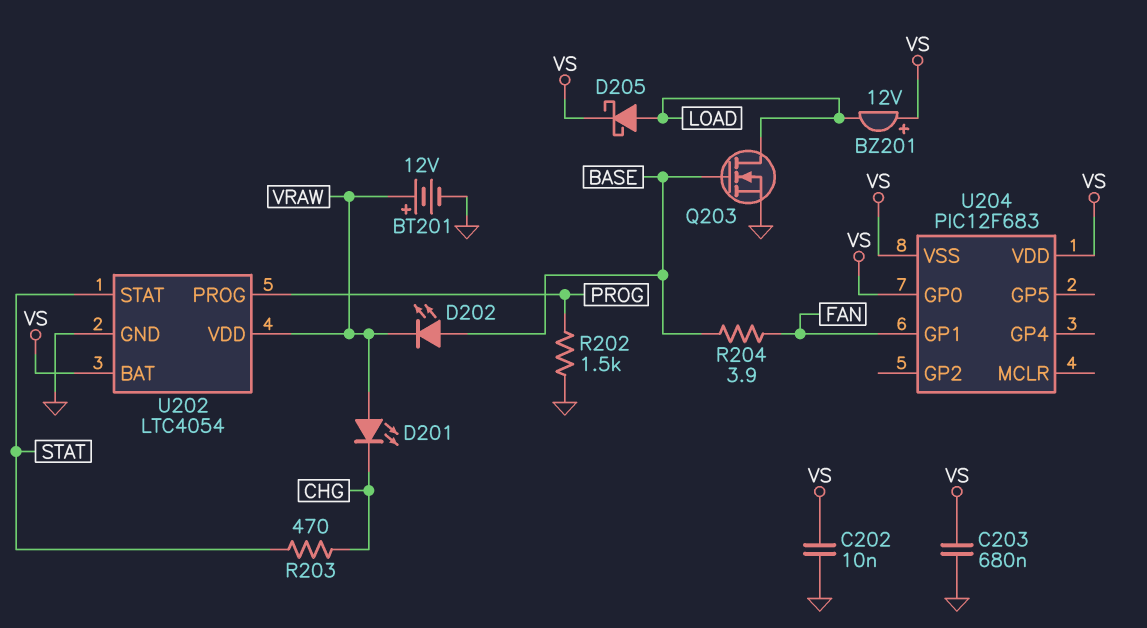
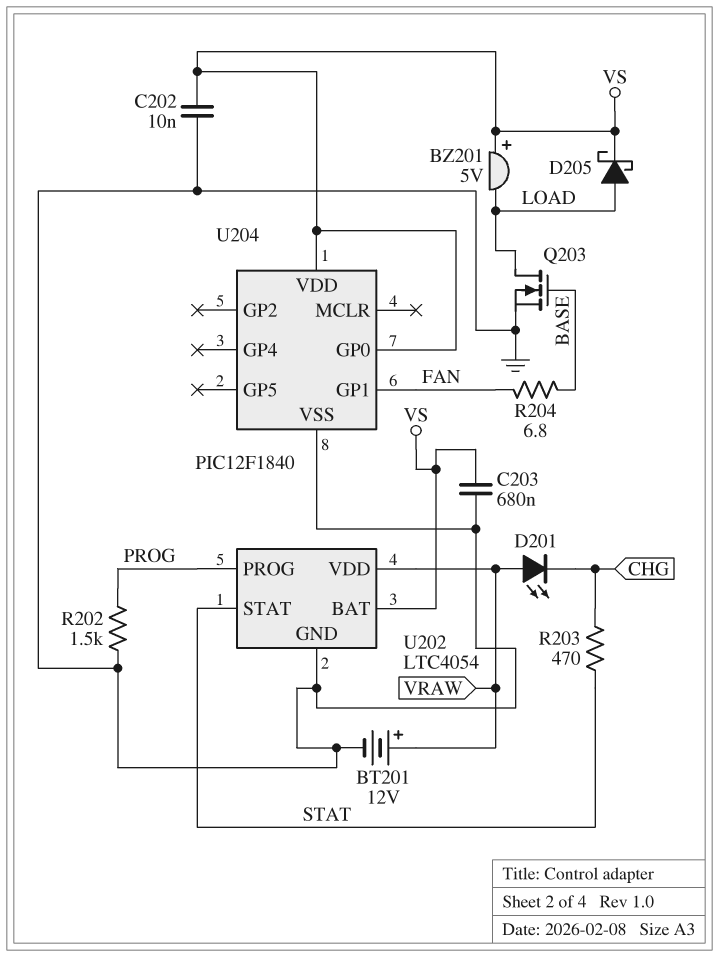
BZ201: buzzer 12V (plus VS, minus LOAD) -> buzzer 5V (plus VS, minus LOAD)
D202: LED (A BASE, K VRAW) -> none
R204: 3.9 (BASE, FAN) -> 6.8 (BASE, FAN)
U204: PIC12F683 -> PIC12F1840
U204 pin VSS: VS -> GND

